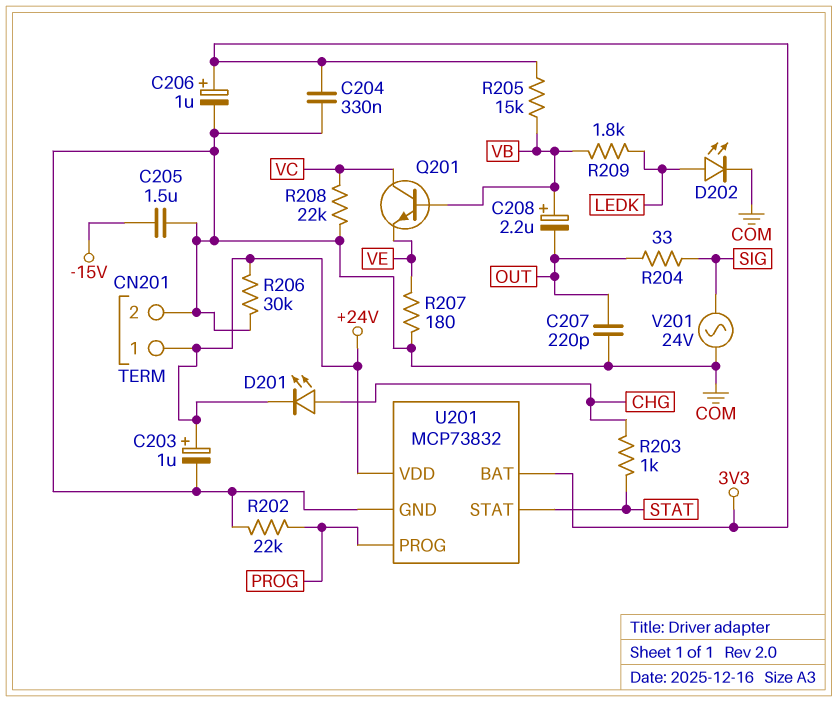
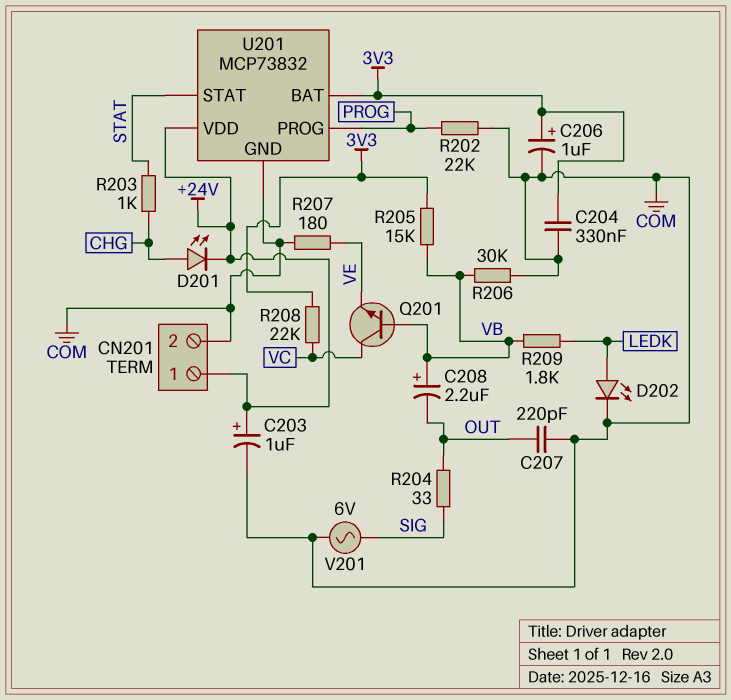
C205: 1.5uF (-15V, COM) -> none
R206: 30k (+24V, COM) -> 30k (COM, VB)
R208: 22k (COM, VC) -> 22k (3V3, VC)
V201: AC 24V (COM, SIG) -> AC 6V (COM, SIG)

